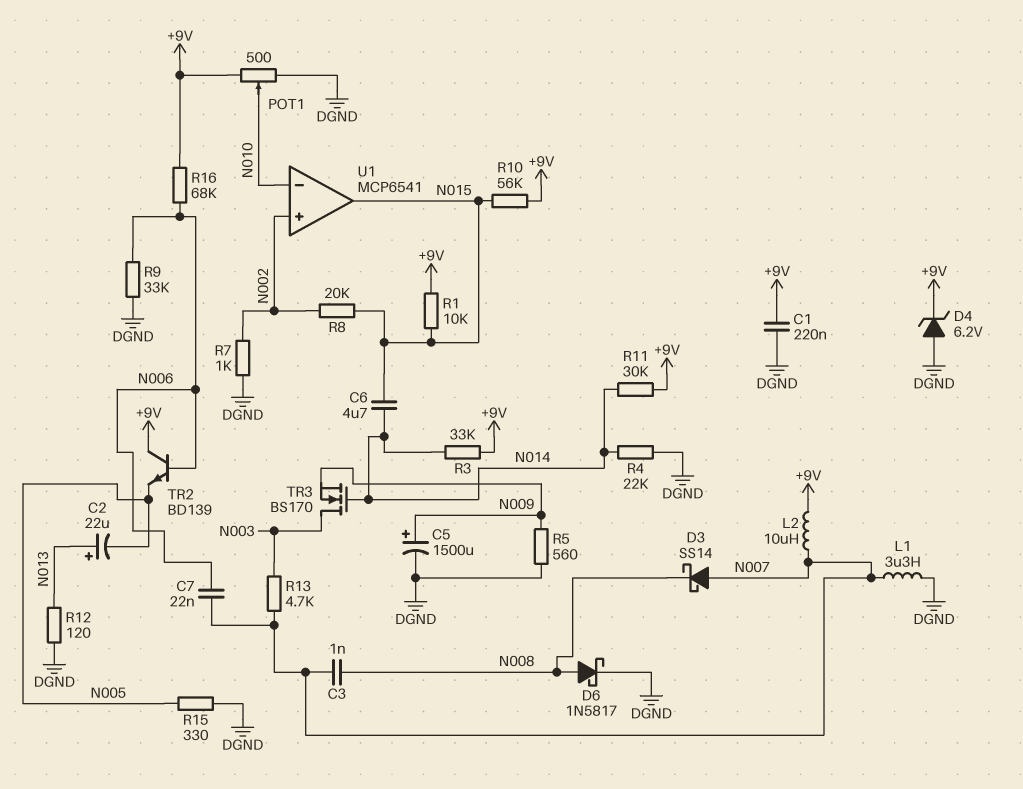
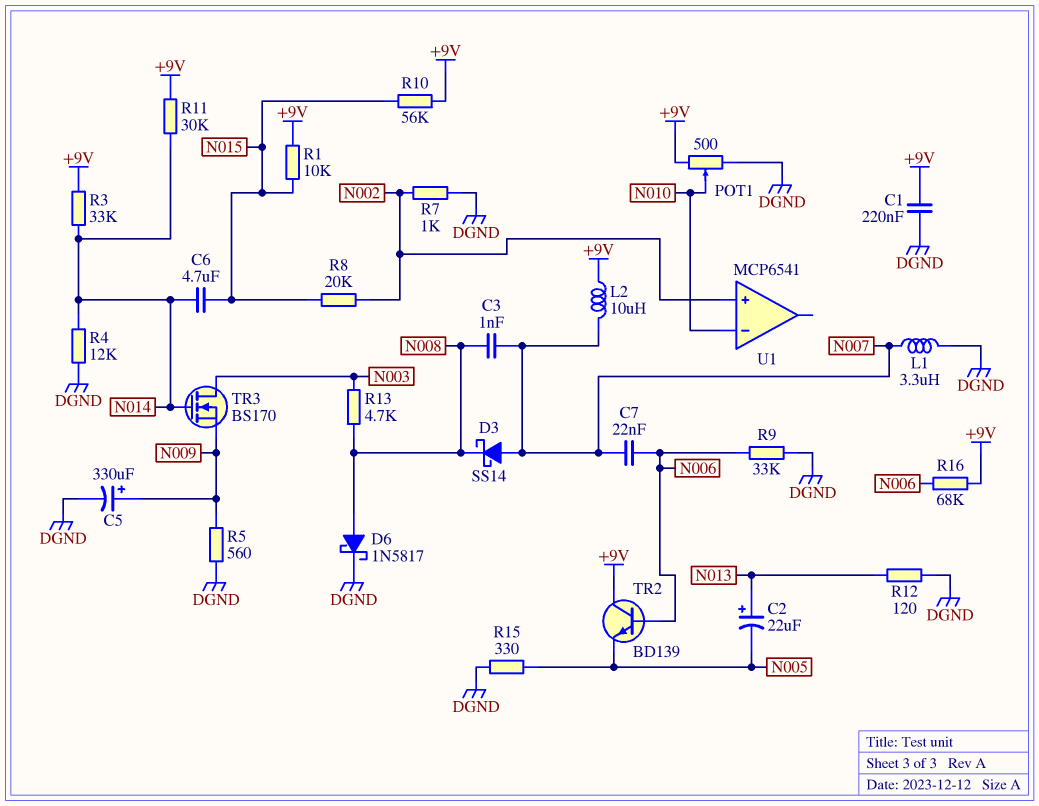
C5: 1500uF (plus N009, minus DGND) -> 330uF (plus N009, minus DGND)
D4: zener 6.2V (A DGND, K +9V) -> none
R4: 22k (DGND, N014) -> 12k (DGND, N014)
R13: 4.7k (N003, N007) -> 4.7k (N003, N008)
U1 pin out: N015 -> none

